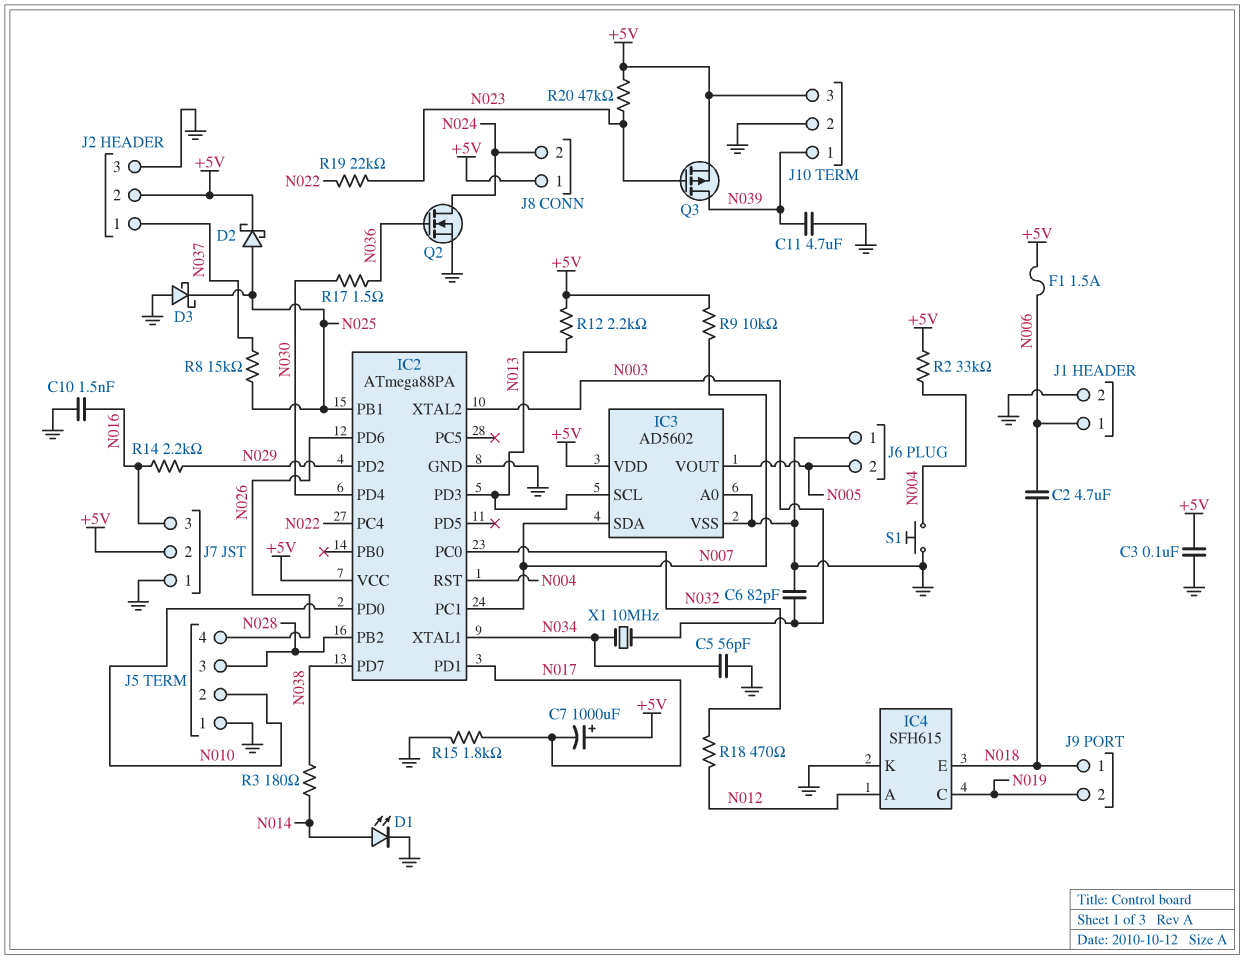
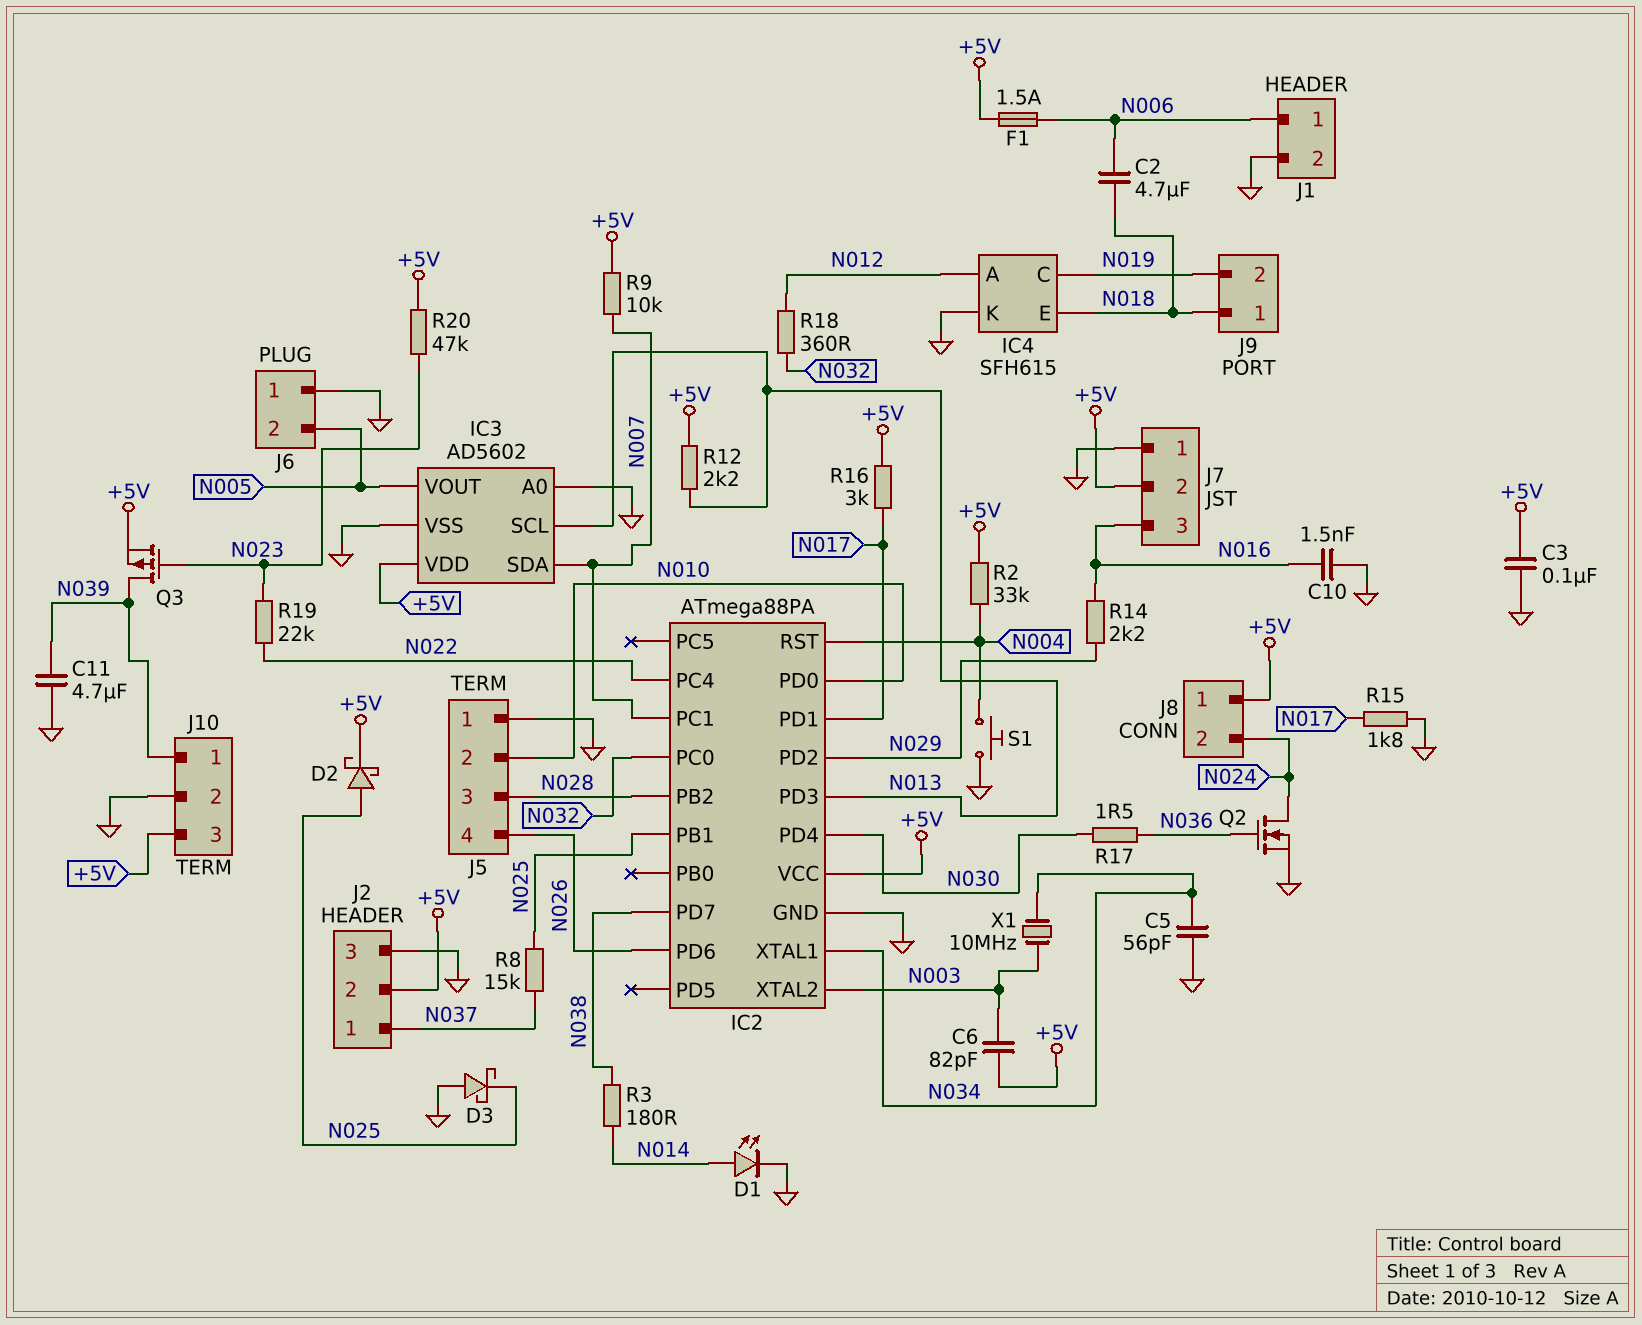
C6: 82pF (GND, N003) -> 82pF (+5V, N003)
C7: 1000uF (plus +5V, minus N017) -> none
R16: none -> 3k (+5V, N017)
R18: 470 (N012, N032) -> 360 (N012, N032)

